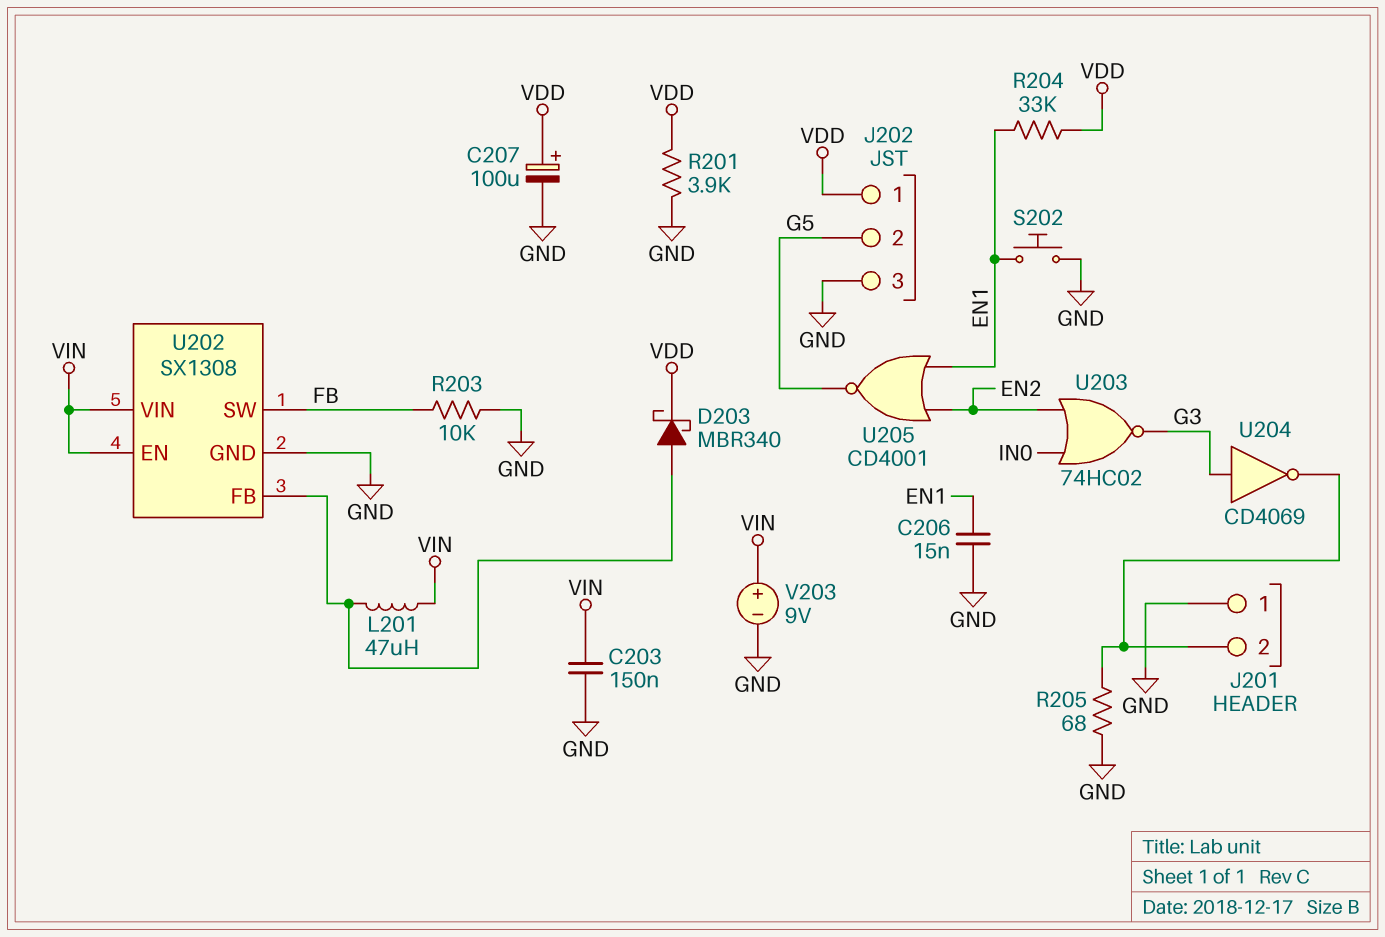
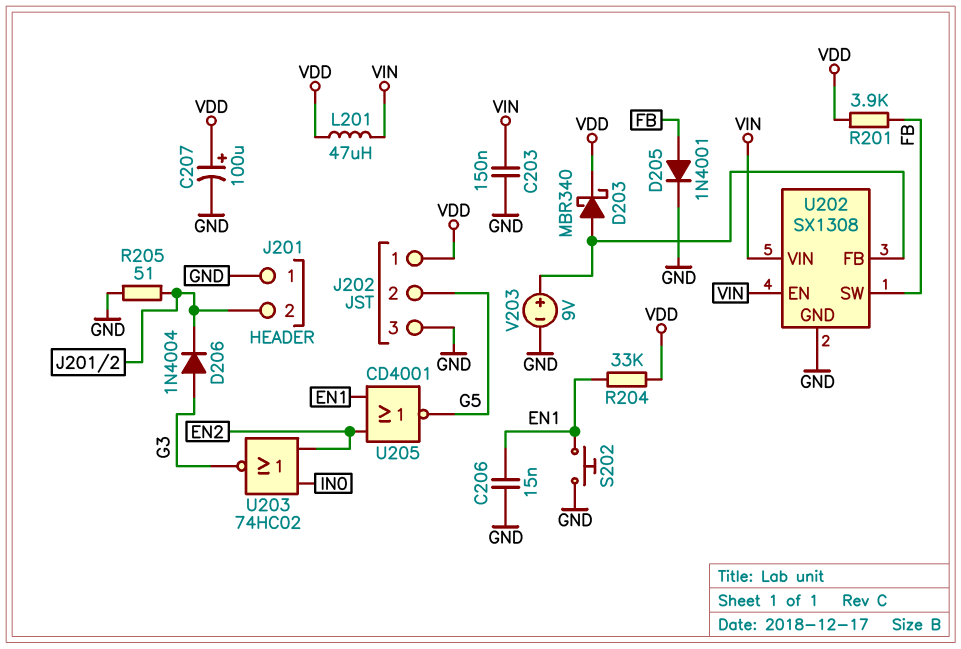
D205: none -> diode 1N4001 (A FB, K GND)
D206: none -> diode 1N4004 (A G3, K J201/2)
L201: 47uH (U202/FB, VIN) -> 47uH (VDD, VIN)
R201: 3.9k (GND, VDD) -> 3.9k (FB, VDD)
R203: 10k (FB, GND) -> none
R205: 68 (GND, J201/2) -> 51 (GND, J201/2)
U204: NOT CD4069 (in G3, out J201/2) -> none
V203: 9V (plus VIN, minus GND) -> 9V (plus U202/FB, minus GND)

